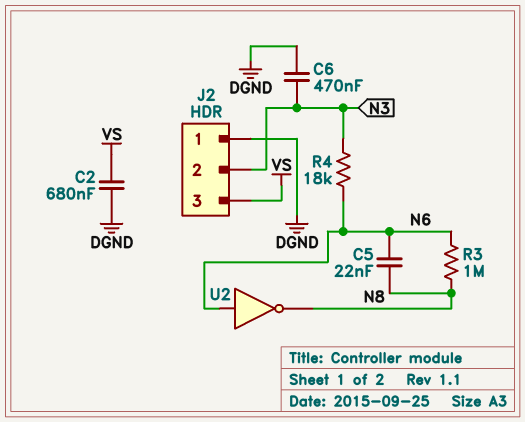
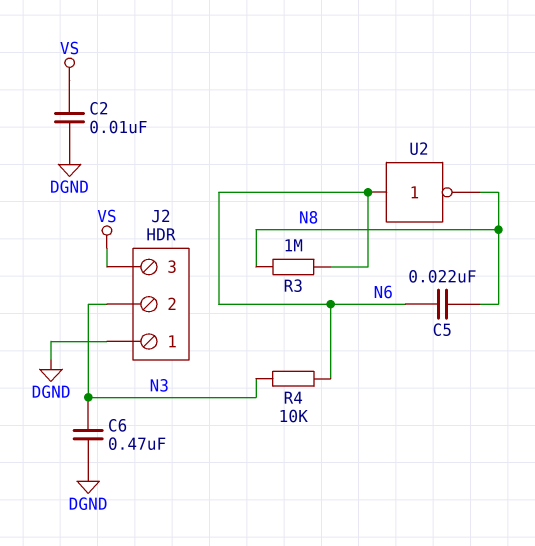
C2: 680nF (DGND, VS) -> 10nF (DGND, VS)
R4: 18k (N3, N6) -> 10k (N3, N6)

